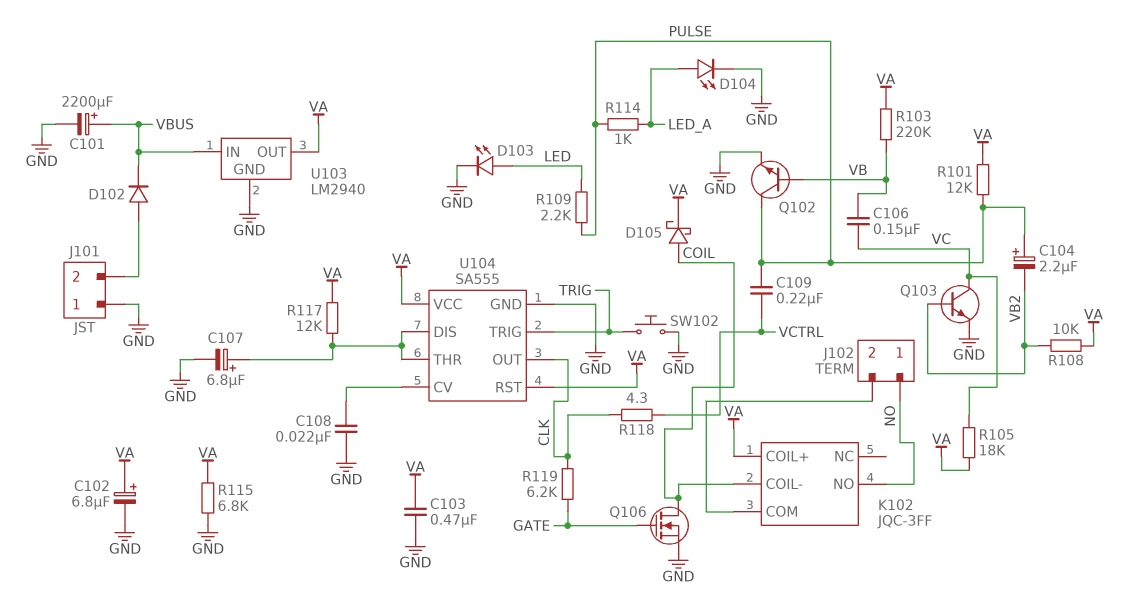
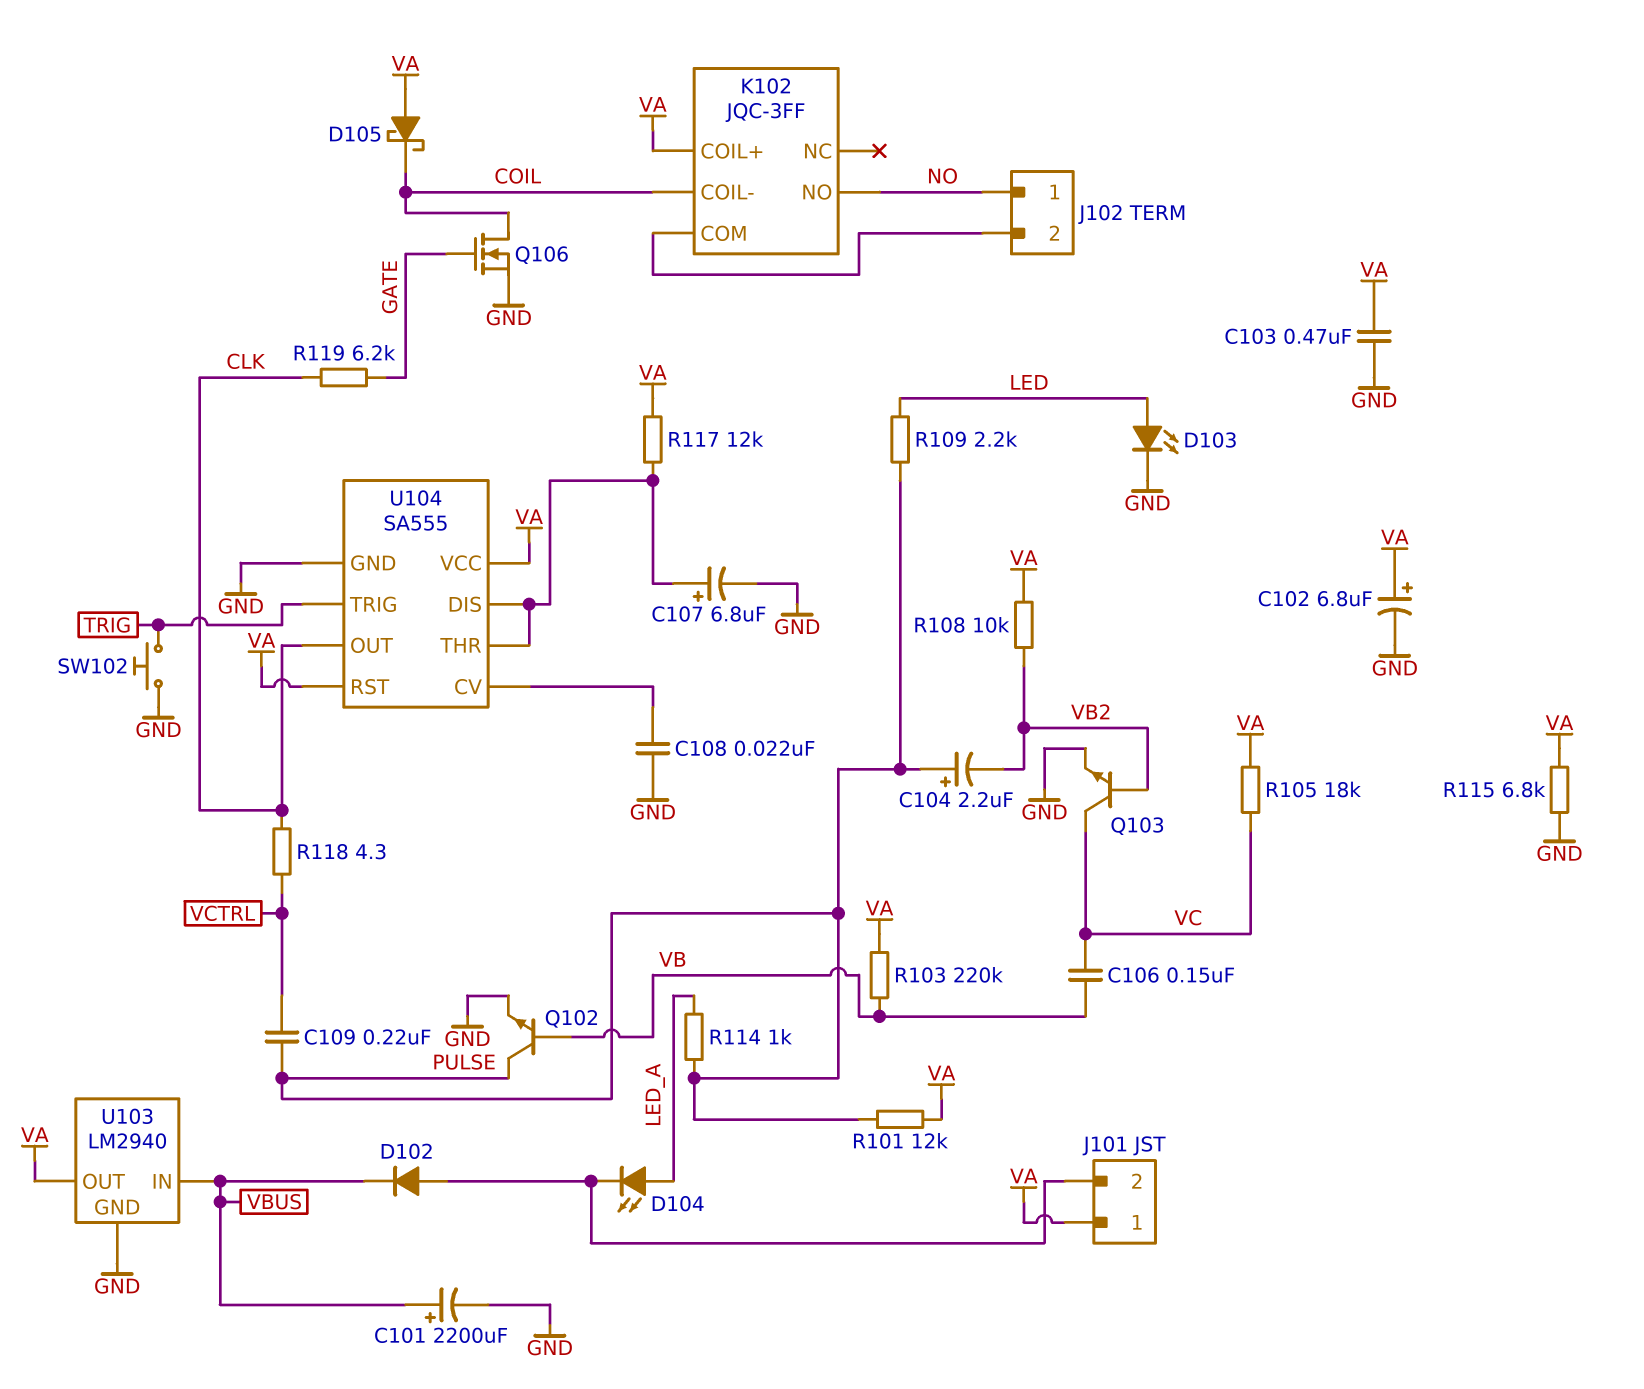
D104: LED (A LED_A, K GND) -> LED (A LED_A, K J101/2)
D105: schottky (A COIL, K VA) -> schottky (A VA, K COIL)
J101 pin 1: GND -> VA

